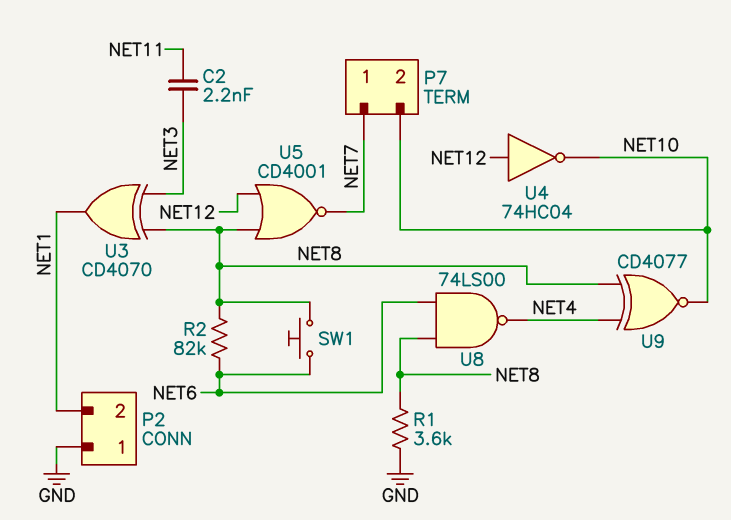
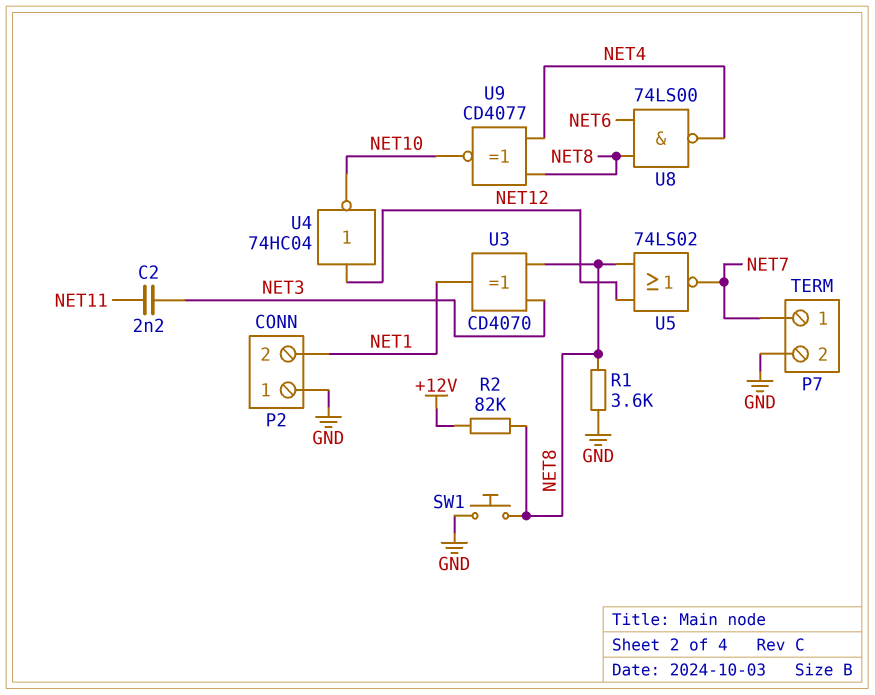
P7 pin 2: NET10 -> GND
R2: 82k (NET6, NET8) -> 82k (+12V, NET8)
SW1: button (NET6, NET8) -> button (GND, NET8)
U5: NOR CD4001 (in NET8, in NET12, out NET7) -> NOR 74LS02 (in NET8, in NET12, out NET7)

